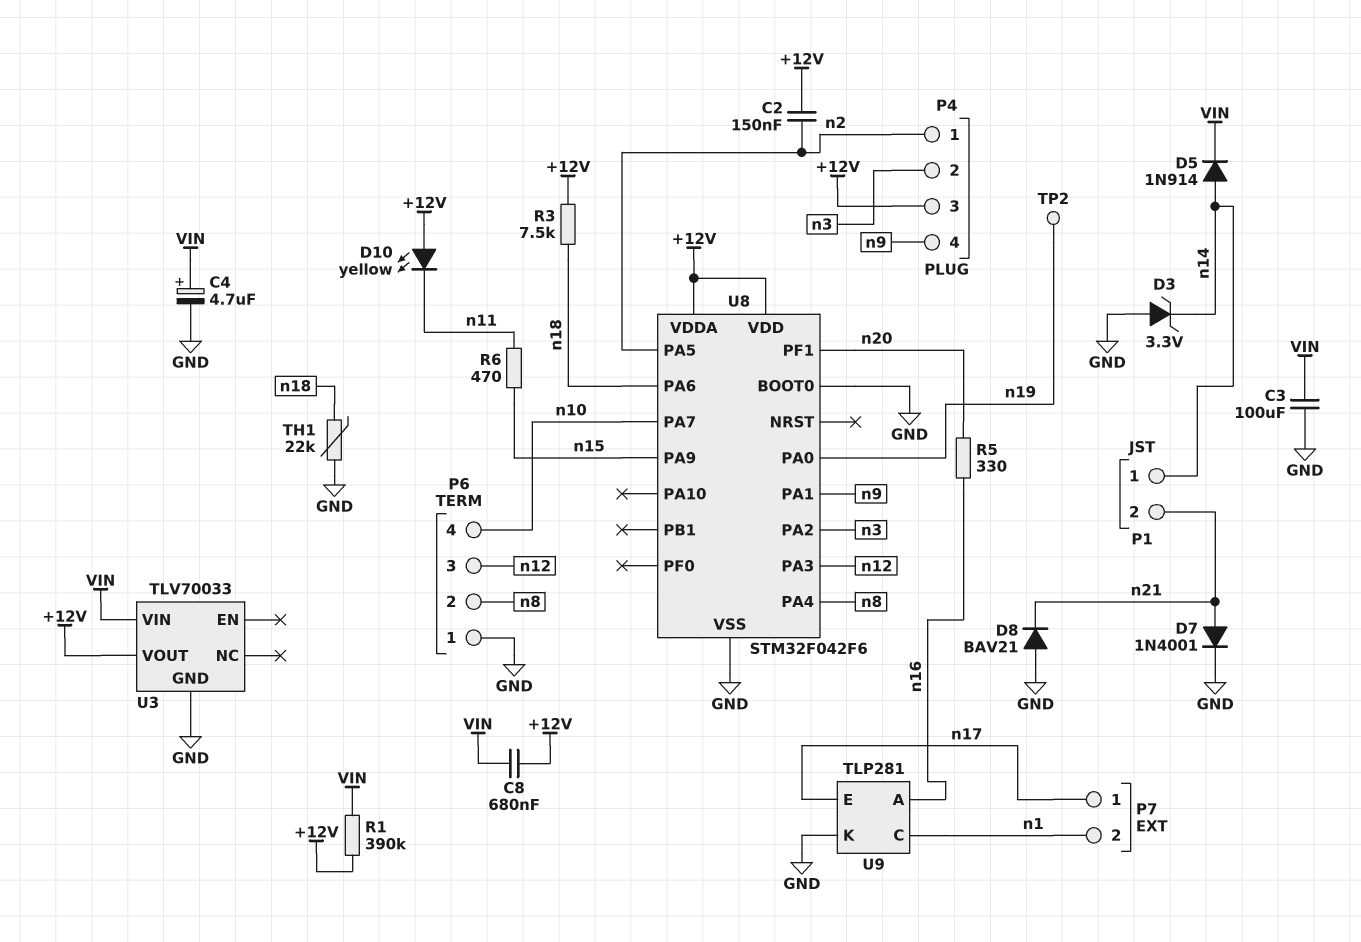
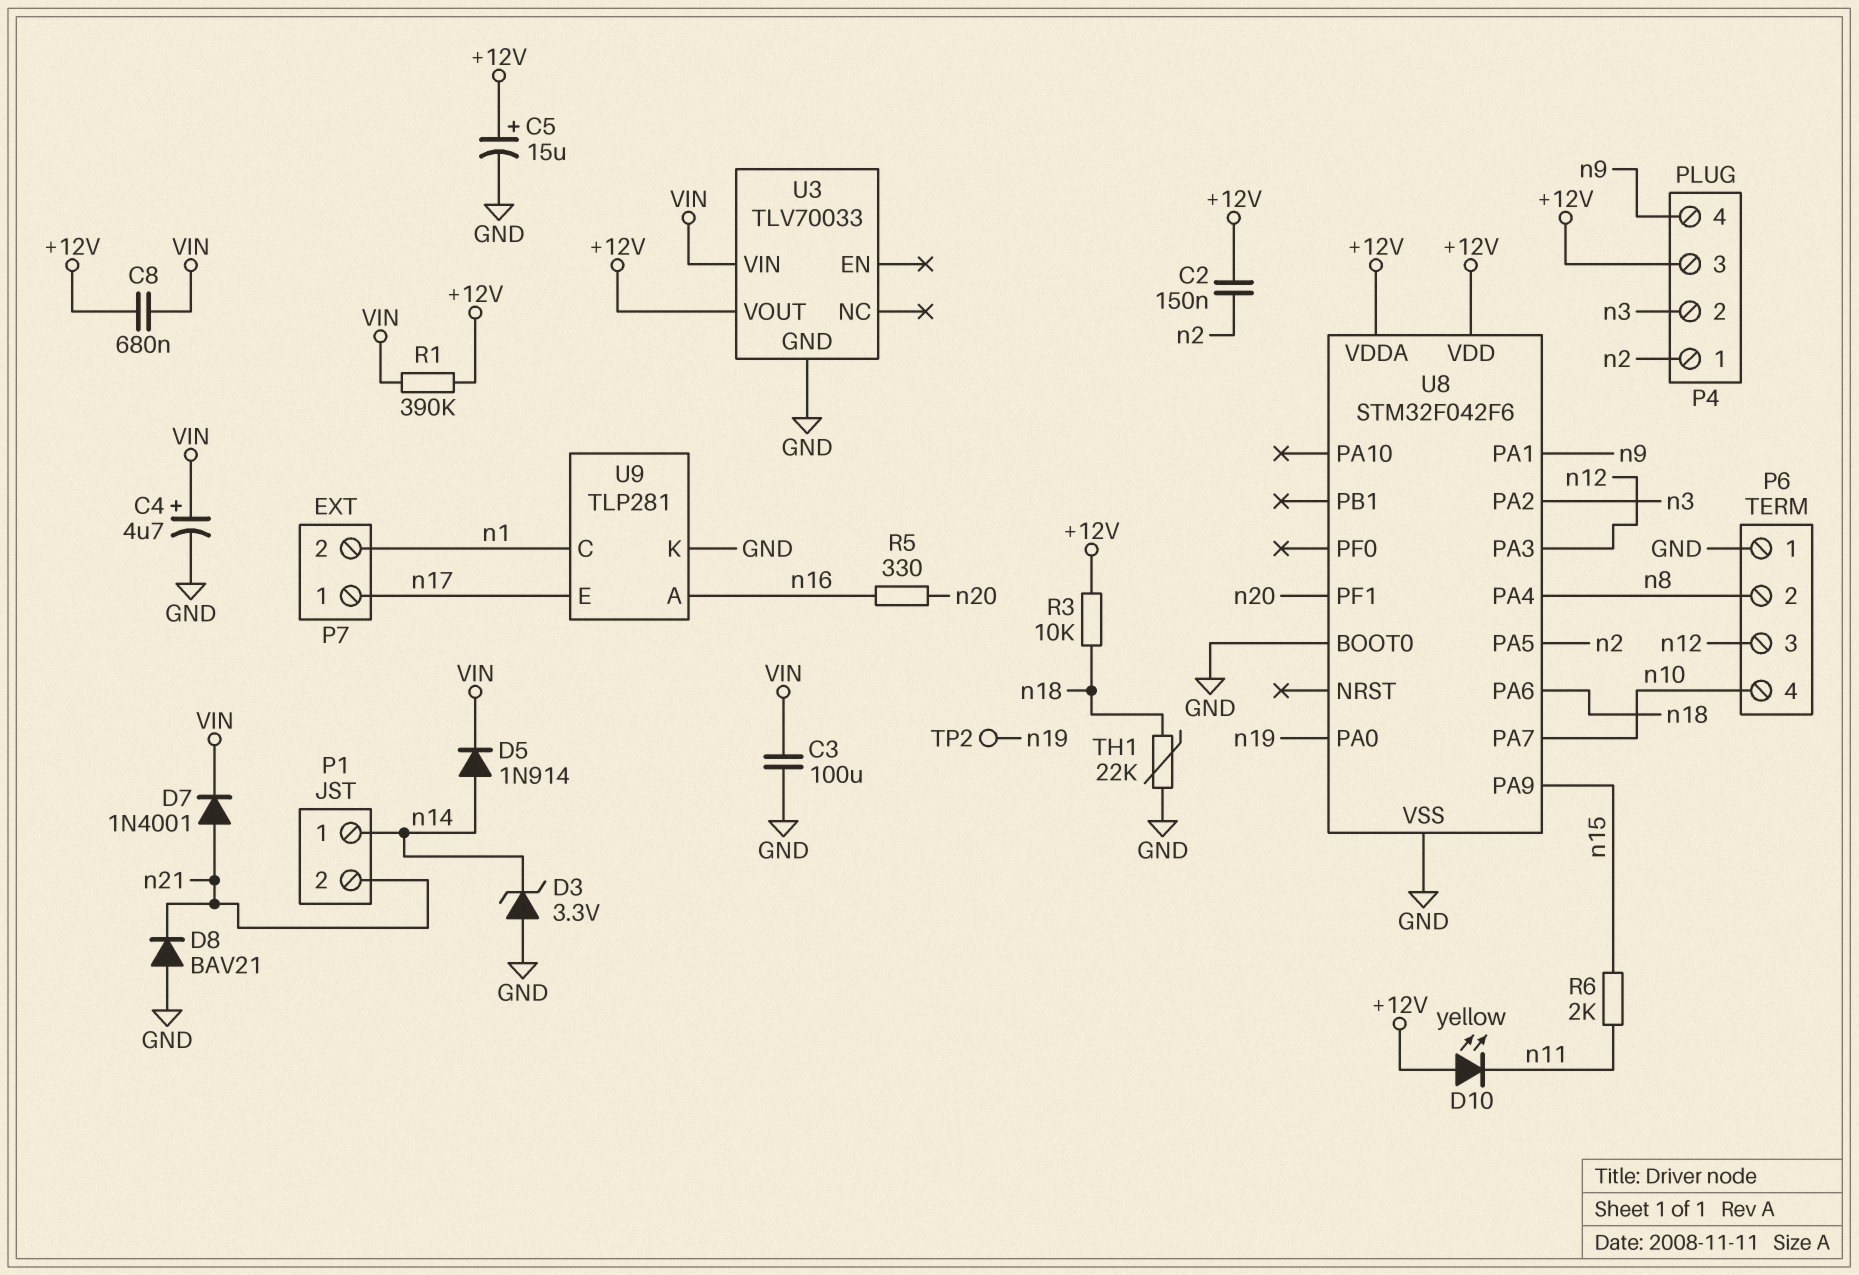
C5: none -> 15uF (plus +12V, minus GND)
D7: diode 1N4001 (A n21, K GND) -> diode 1N4001 (A n21, K VIN)
R3: 7.5k (+12V, n18) -> 10k (+12V, n18)
R6: 470 (n11, n15) -> 2k (n11, n15)

